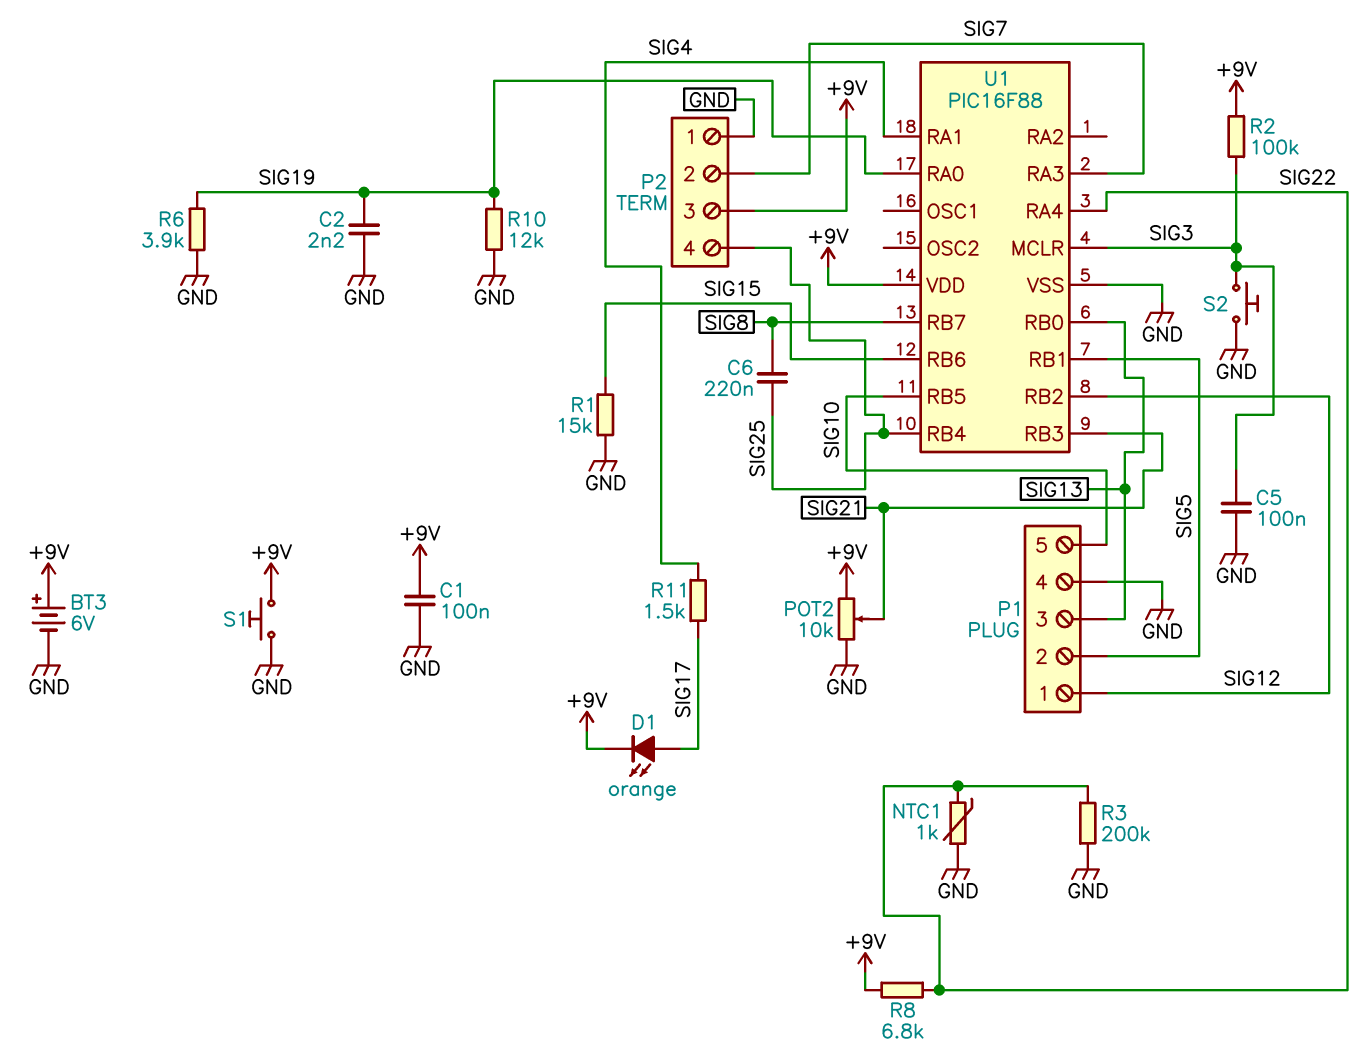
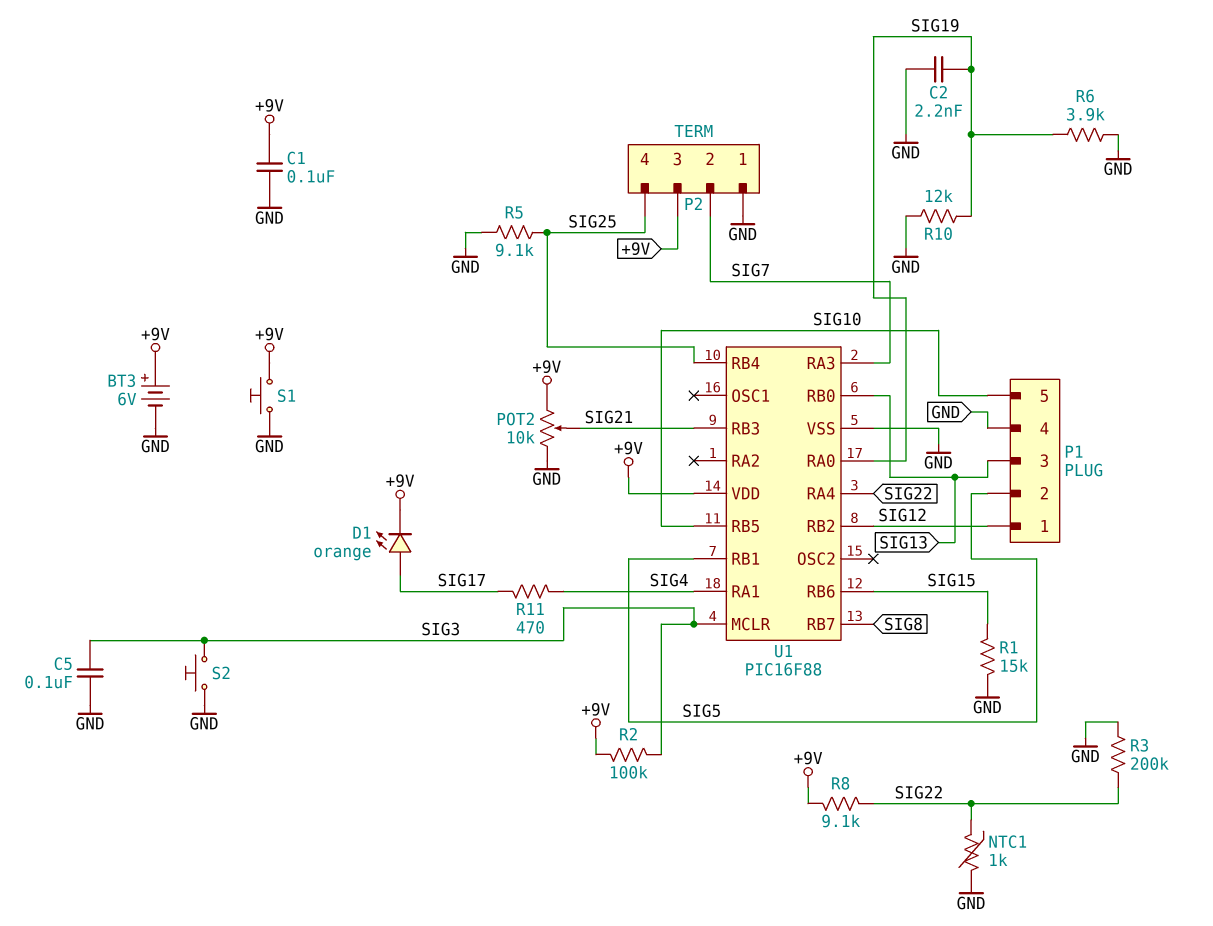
C6: 220nF (SIG8, SIG25) -> none
R5: none -> 9.1k (GND, SIG25)
R8: 6.8k (+9V, SIG22) -> 9.1k (+9V, SIG22)
R11: 1.5k (SIG4, SIG17) -> 470 (SIG4, SIG17)

